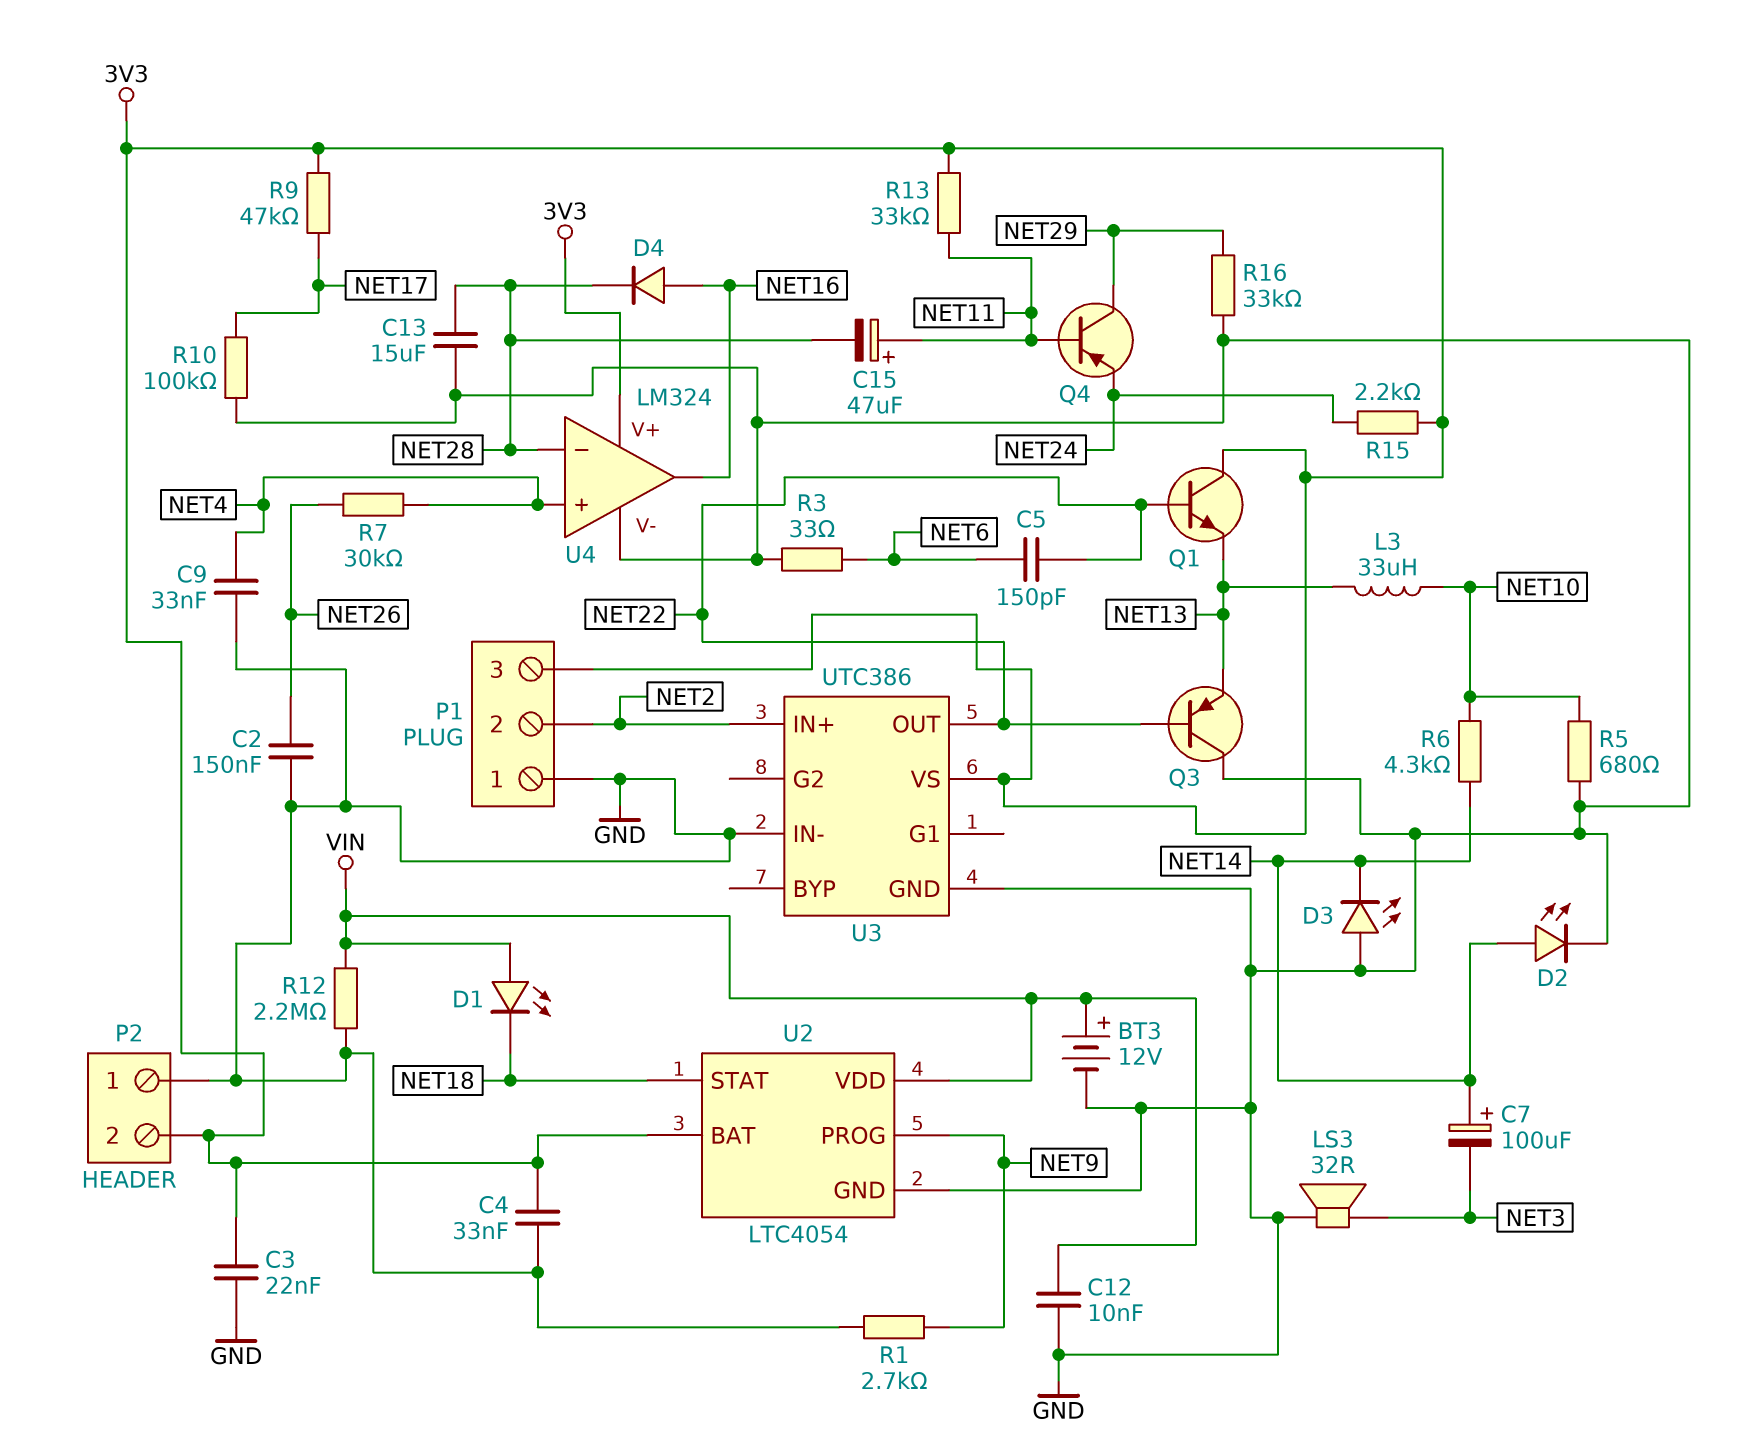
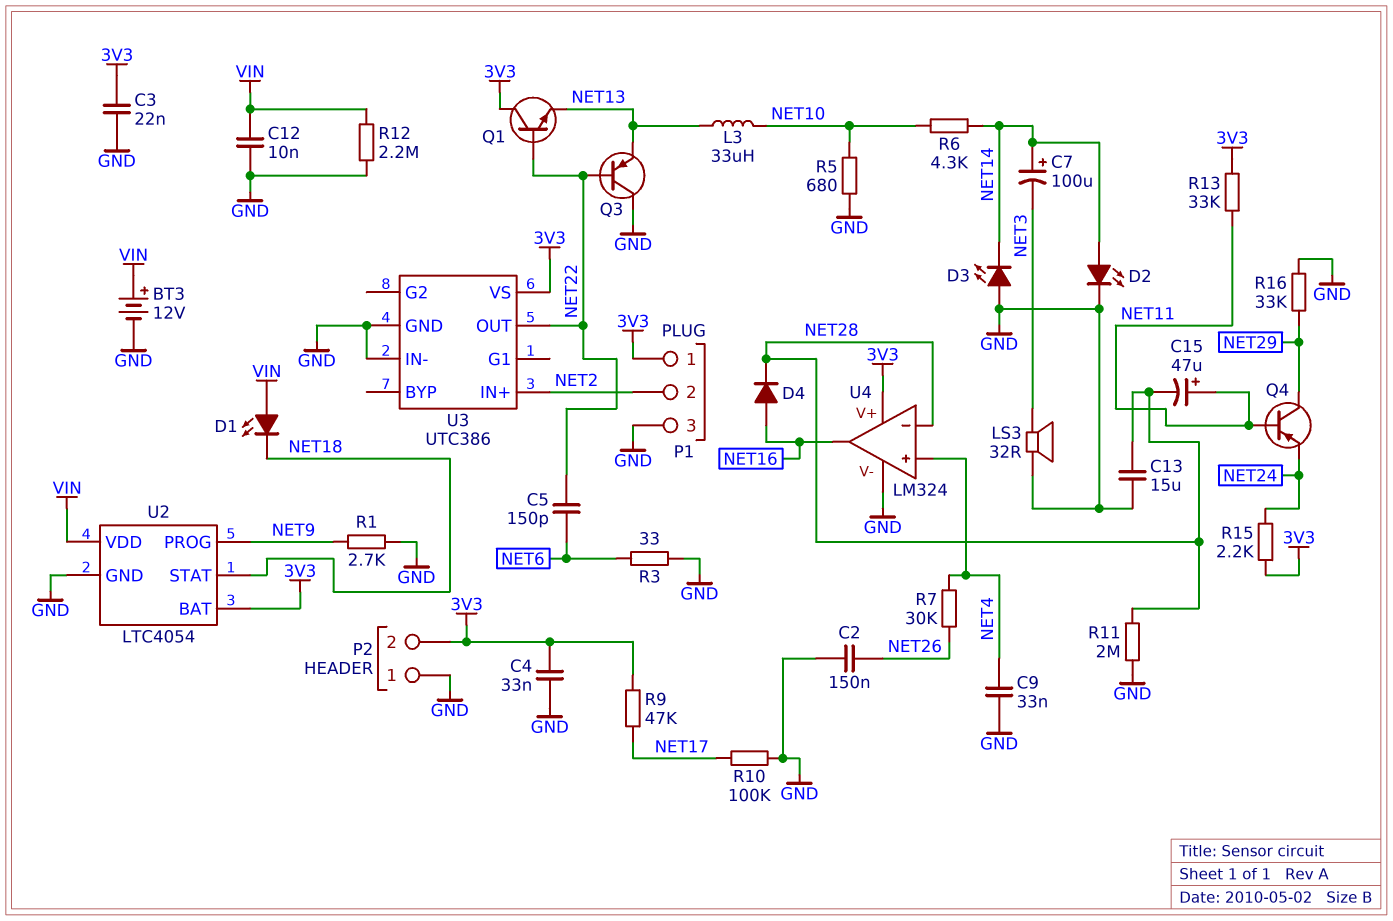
P1 pin 1: GND -> 3V3
P1 pin 3: 3V3 -> GND
R11: none -> 2M (GND, NET28)

